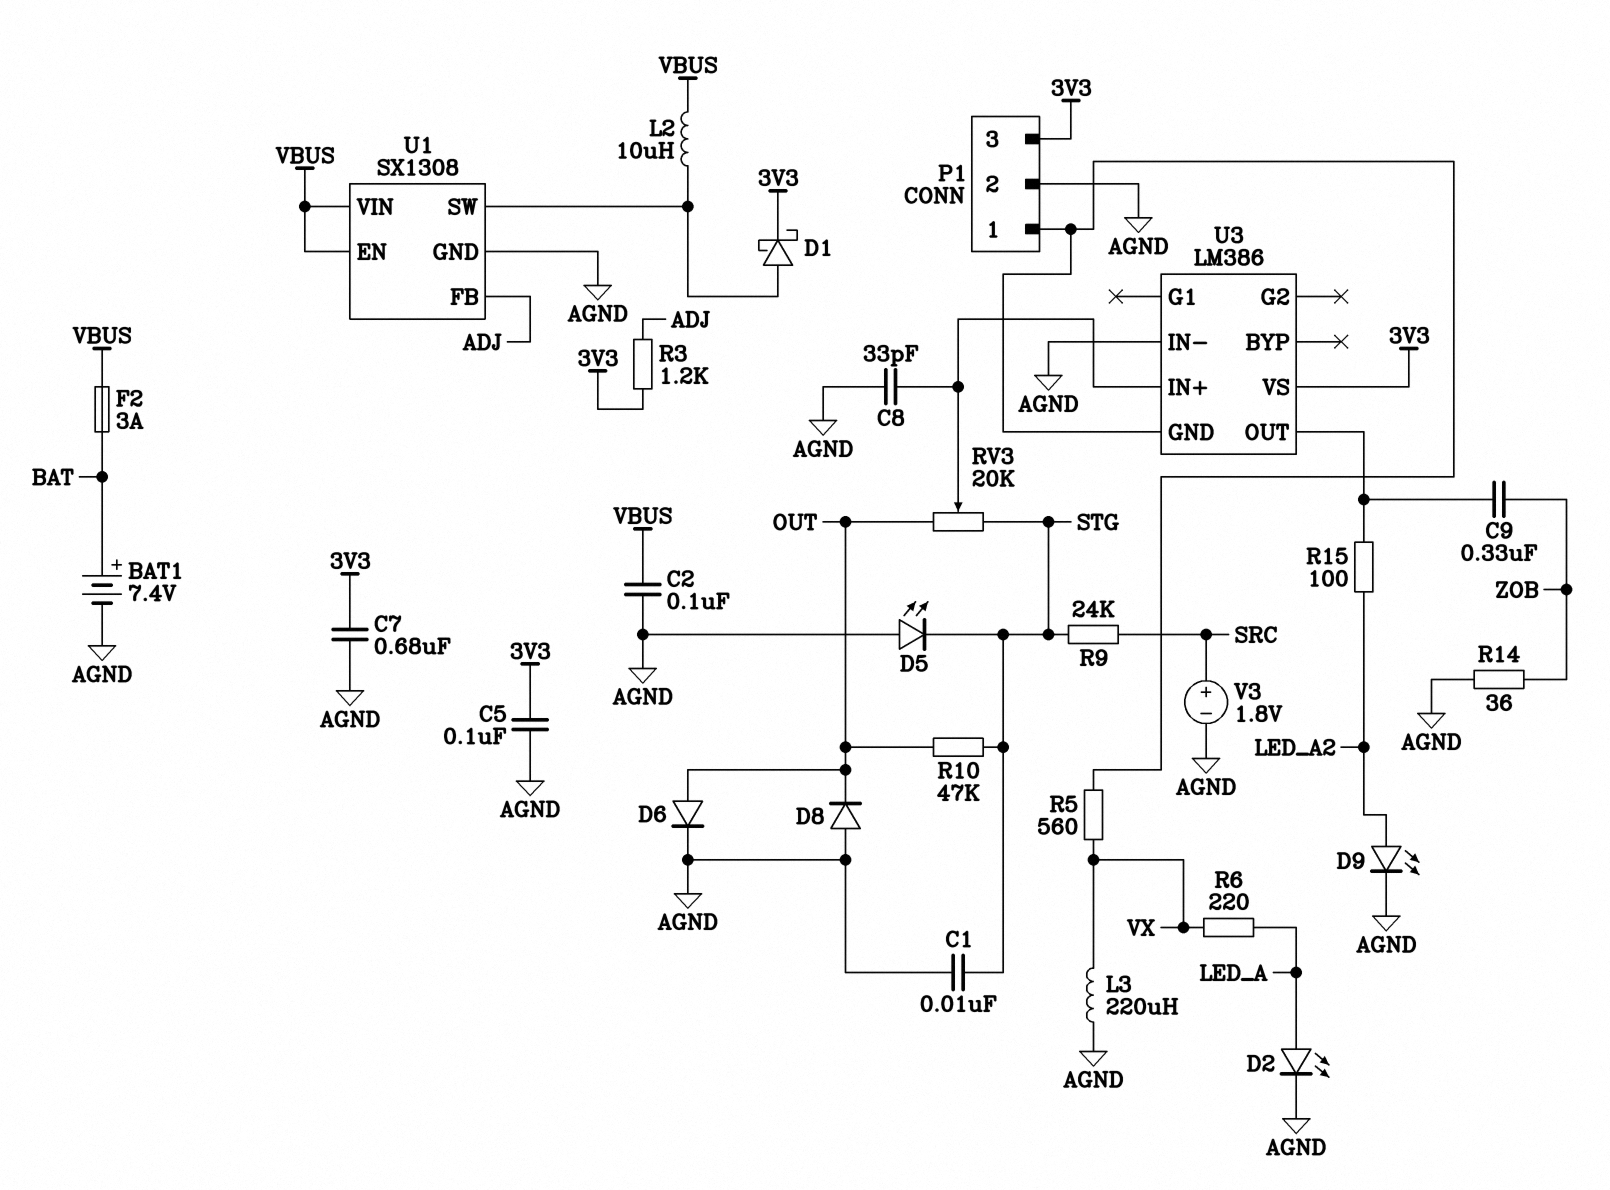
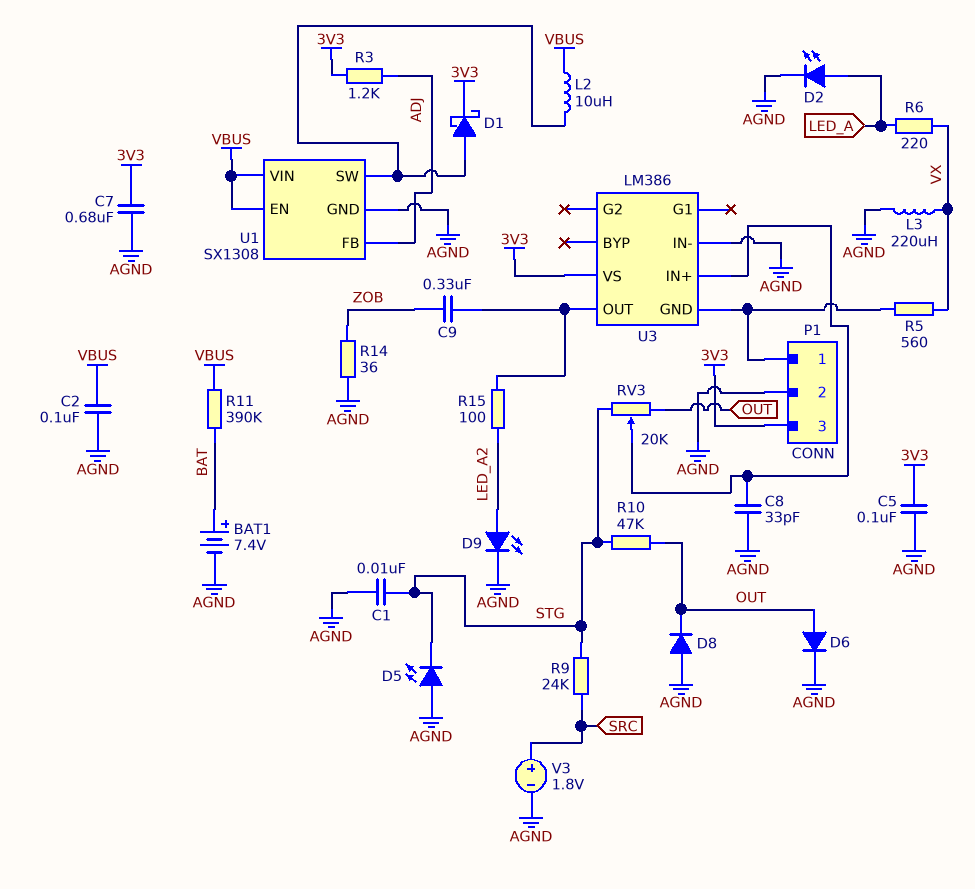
F2: 3A (BAT, VBUS) -> none
R11: none -> 390k (BAT, VBUS)

